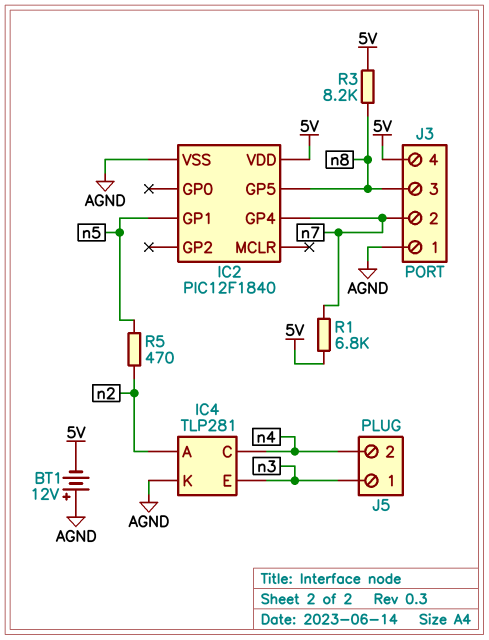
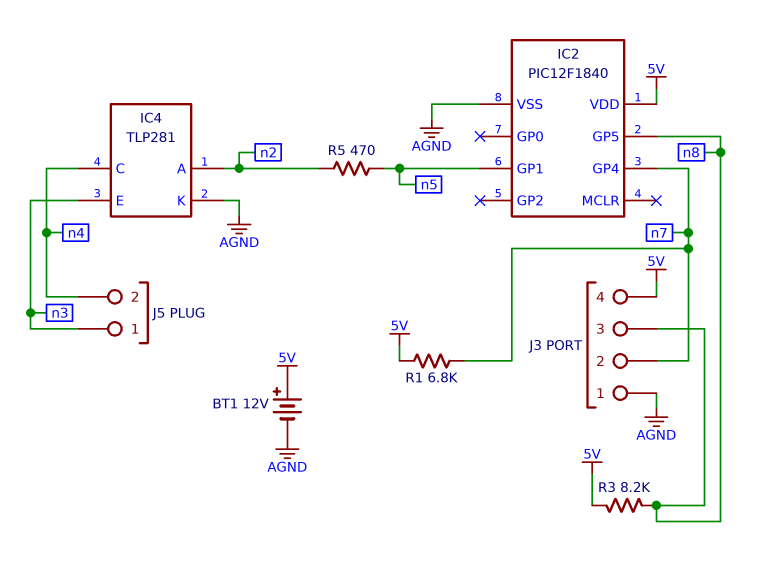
BT1: 12V (plus AGND, minus 5V) -> 12V (plus 5V, minus AGND)

